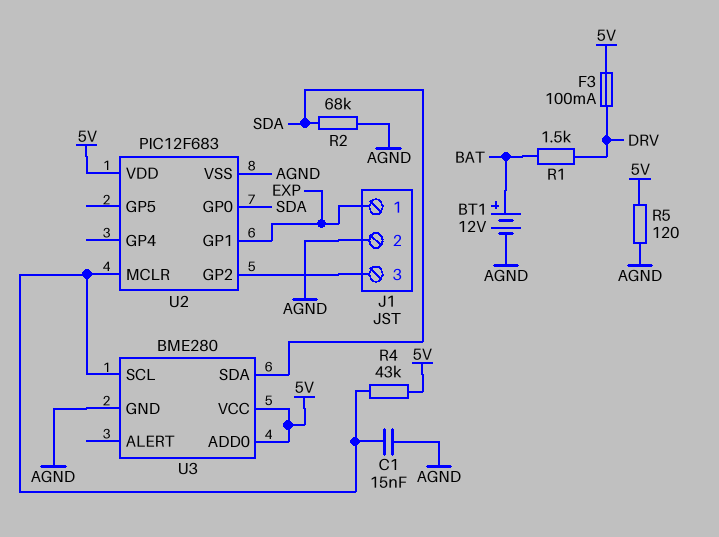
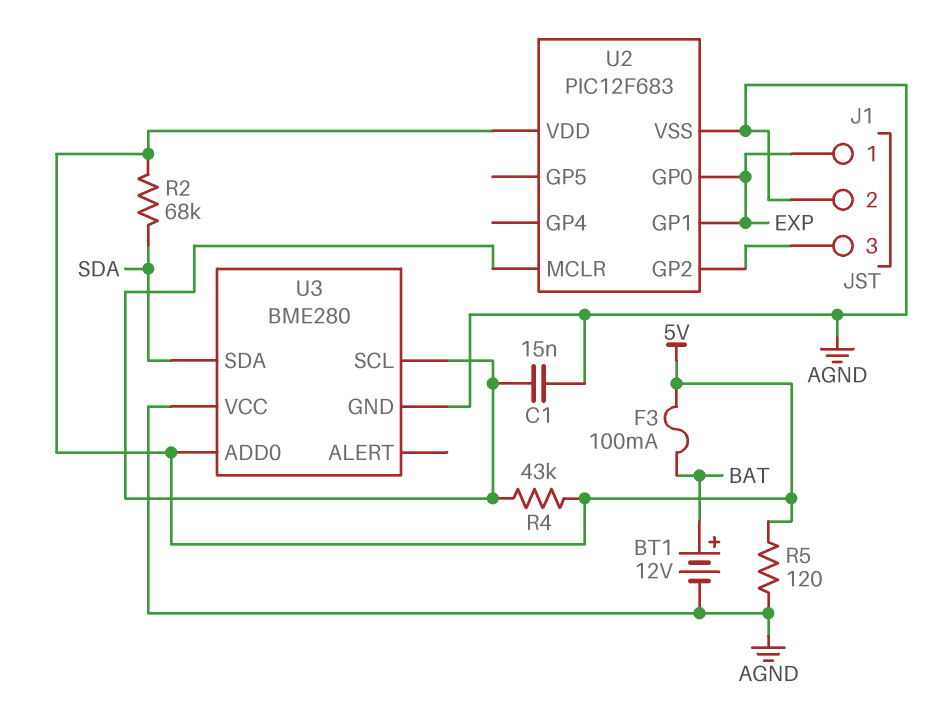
F3: 100mA (5V, DRV) -> 100mA (5V, BAT)
R1: 1.5k (BAT, DRV) -> none
R2: 68k (AGND, SDA) -> 68k (5V, SDA)
U2 pin GP0: SDA -> EXP
U3 pin VCC: 5V -> AGND

